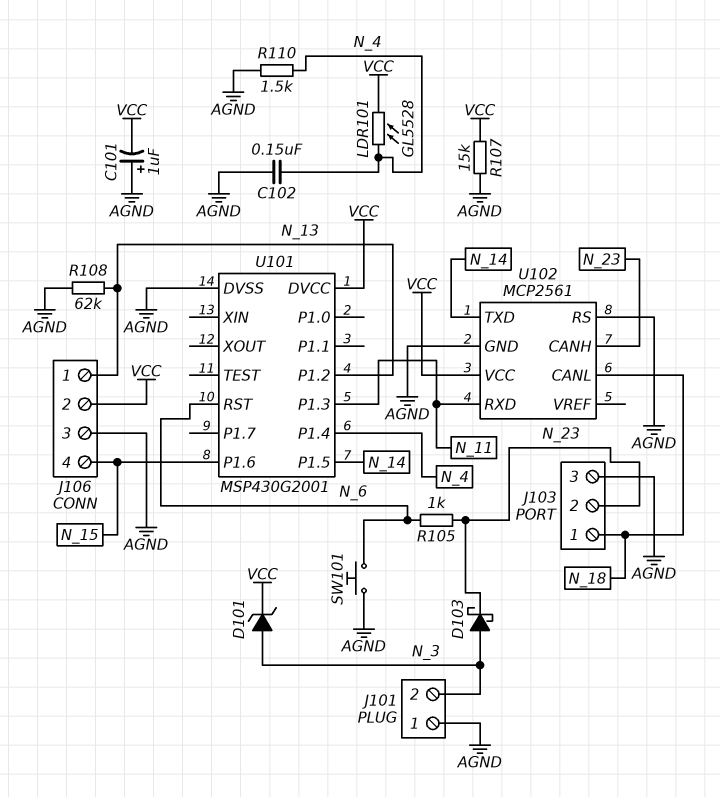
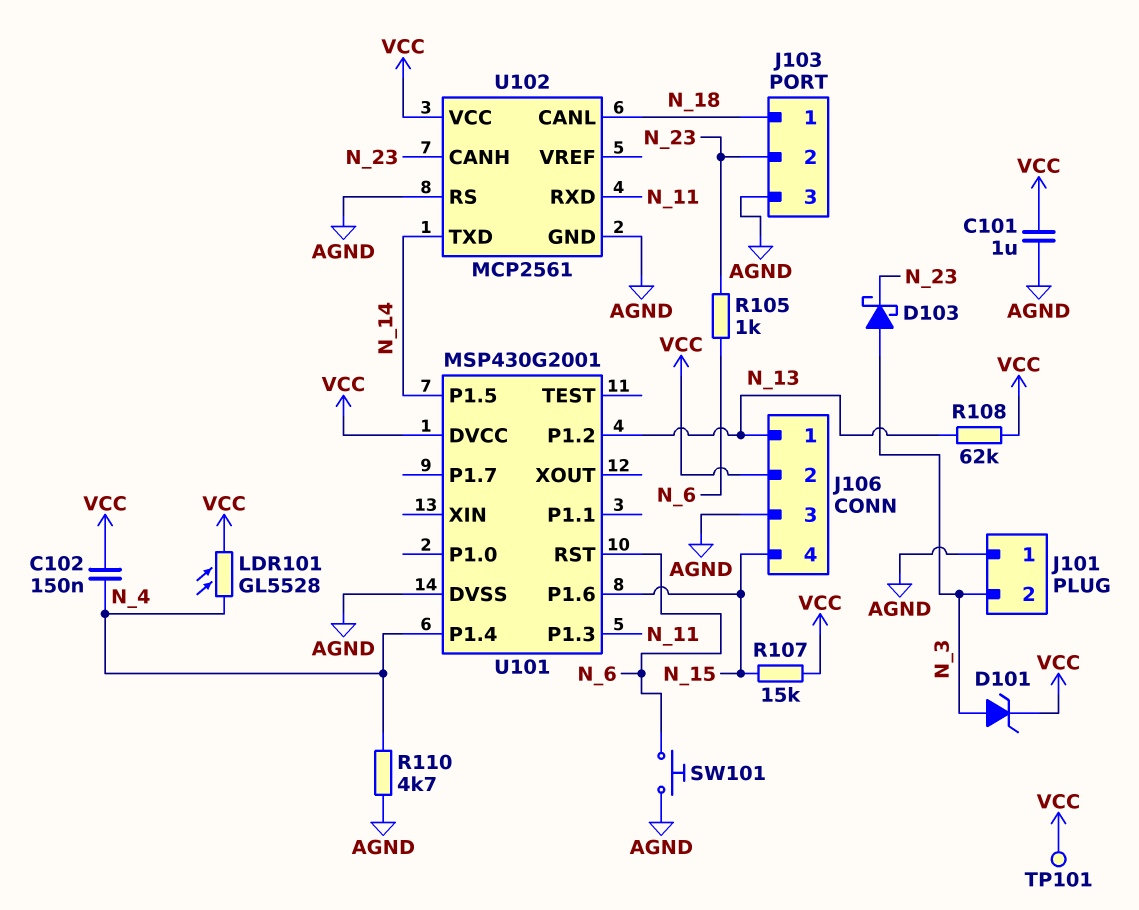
C101: 1uF (plus AGND, minus VCC) -> 1uF (AGND, VCC)
C102: 150nF (AGND, N_4) -> 150nF (N_4, VCC)
R107: 15k (AGND, VCC) -> 15k (N_15, VCC)
R108: 62k (AGND, N_13) -> 62k (N_13, VCC)
R110: 1.5k (AGND, N_4) -> 4.7k (AGND, N_4)
TP101: none -> test point (VCC)

